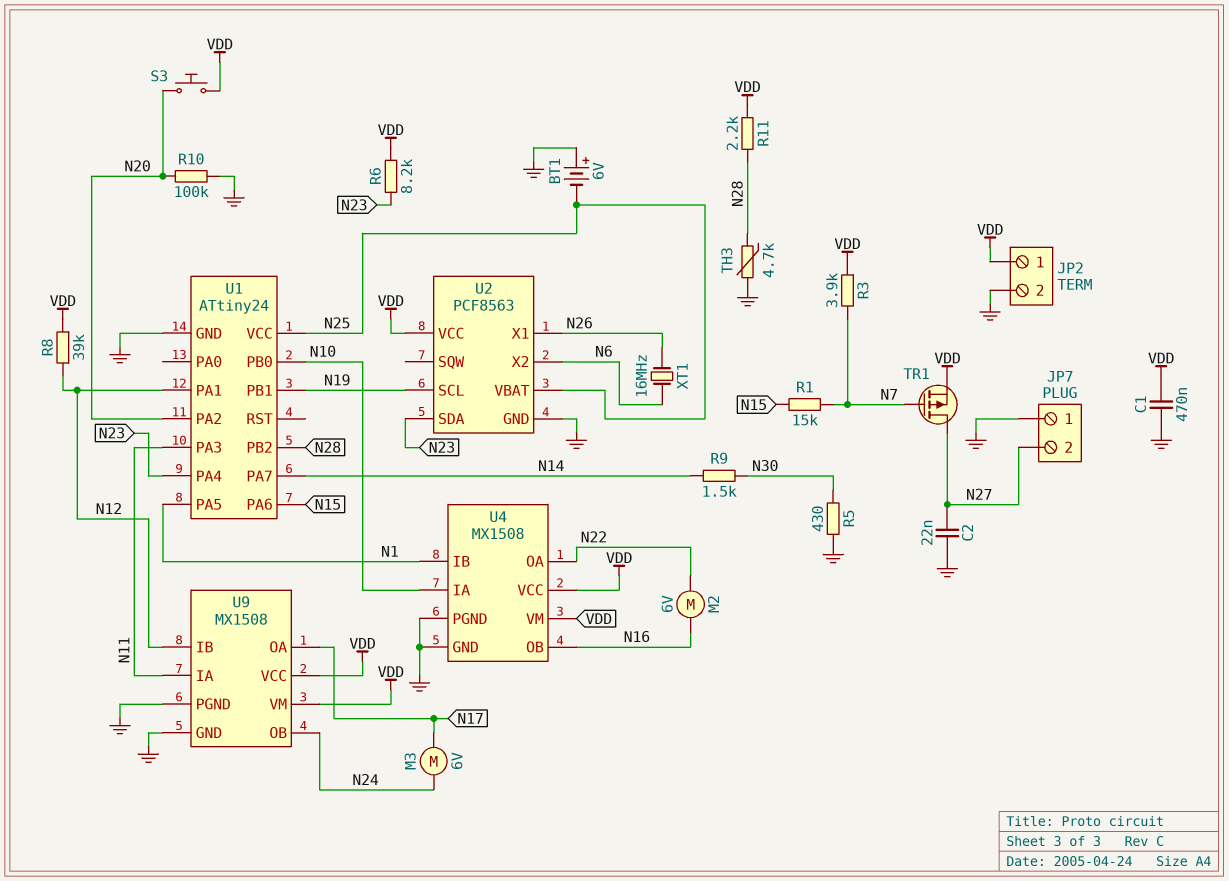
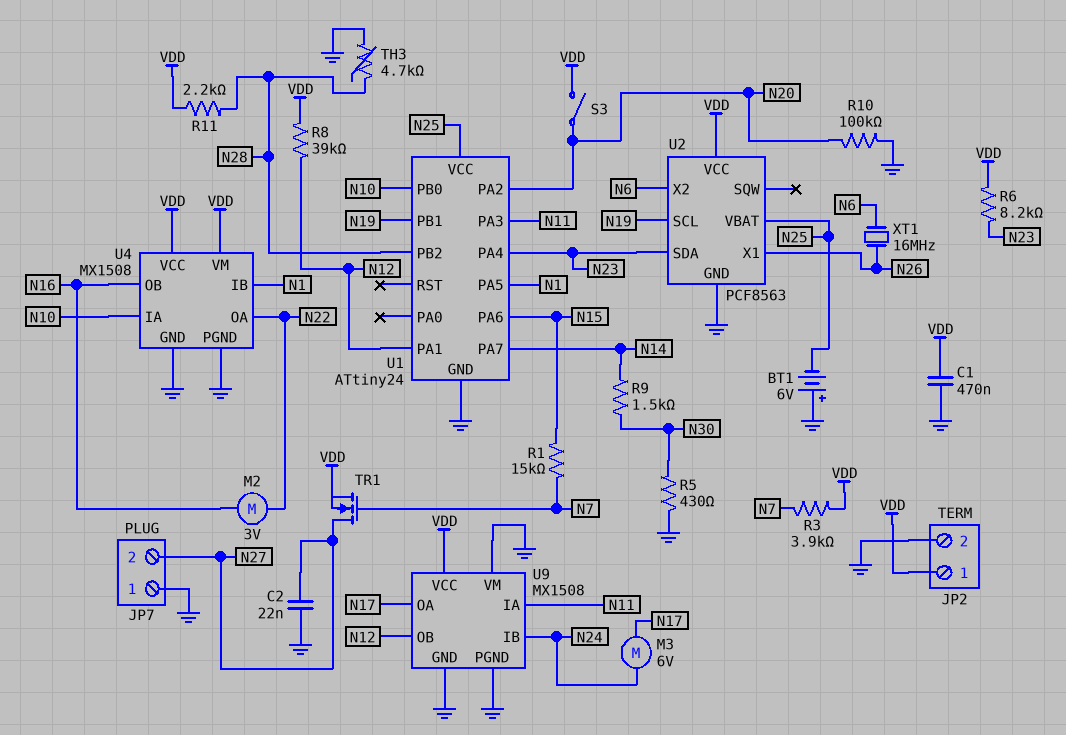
M2: motor 6V (N16, N22) -> motor 3V (N16, N22)
S3: button (N20, VDD) -> switch (N20, VDD)
TR1: PMOS (G N7, D N27, S VDD) -> NMOS (G N7, D N27, S VDD)
U9 pin IB: N12 -> N24
U9 pin OB: N24 -> N12
U9 pin VM: VDD -> GND

